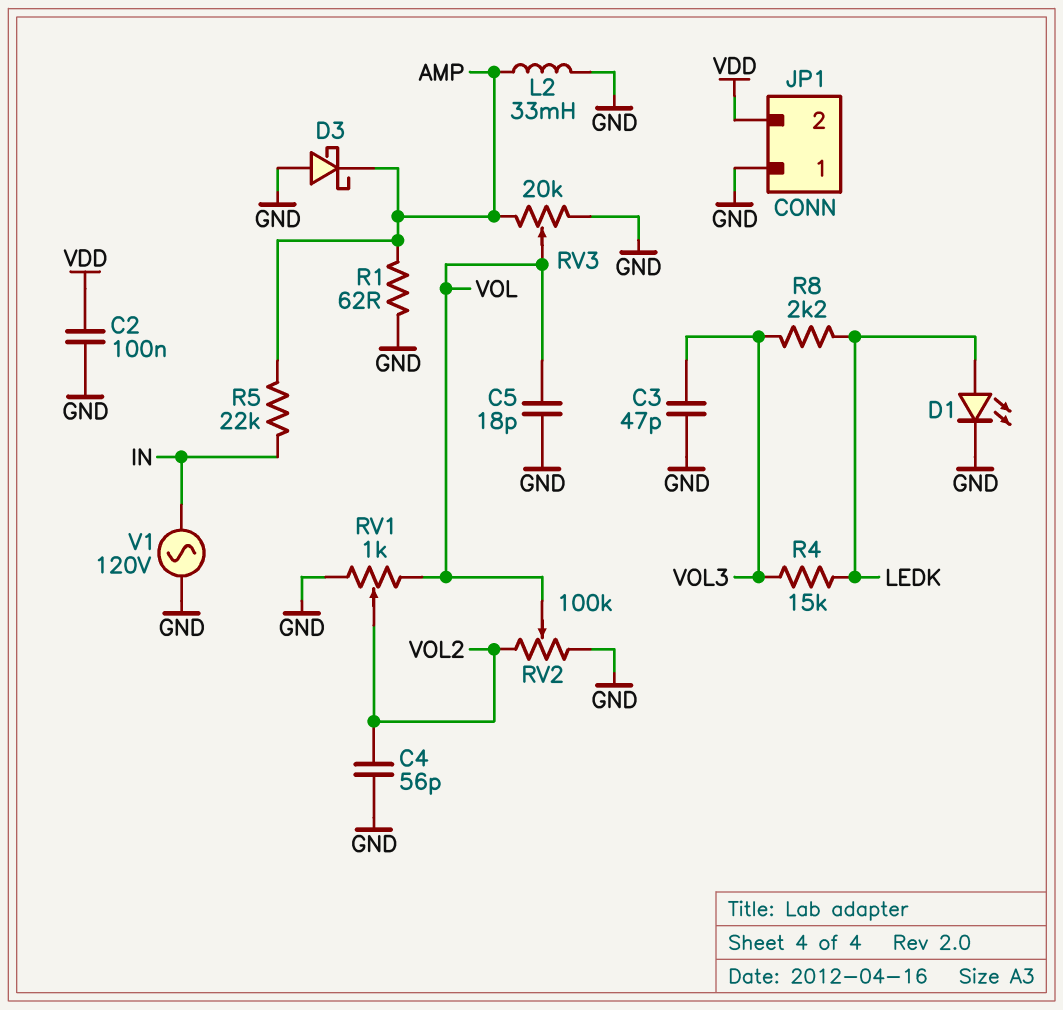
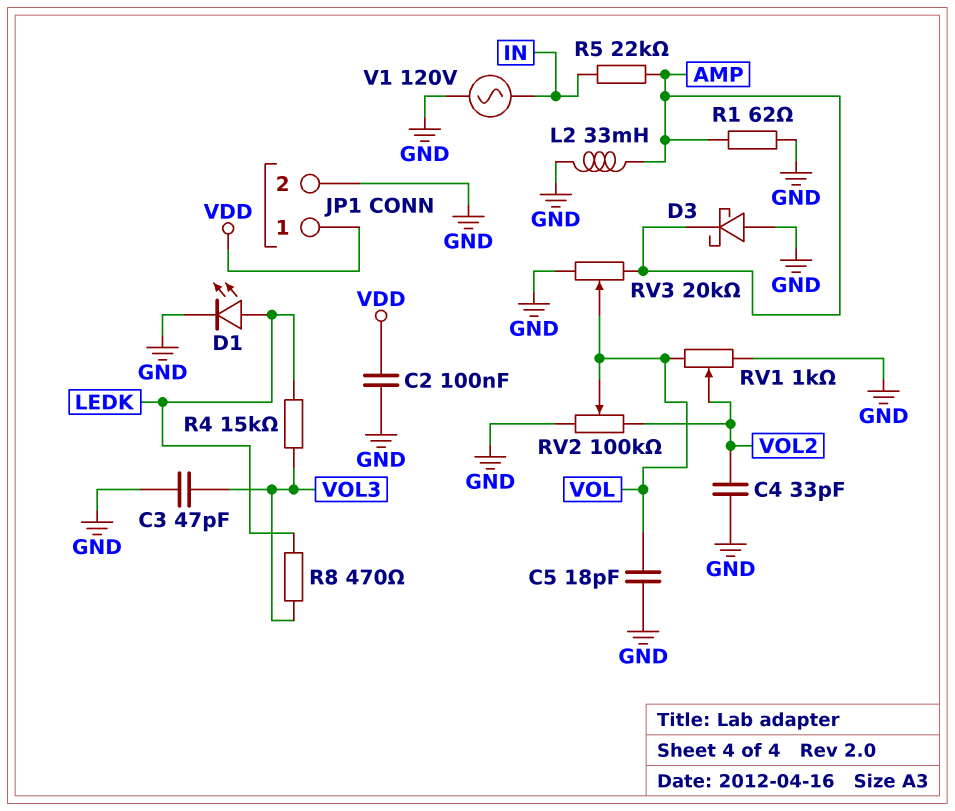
C4: 56pF (GND, VOL2) -> 33pF (GND, VOL2)
JP1 pin 1: GND -> VDD
JP1 pin 2: VDD -> GND
R8: 2.2k (LEDK, VOL3) -> 470 (LEDK, VOL3)

